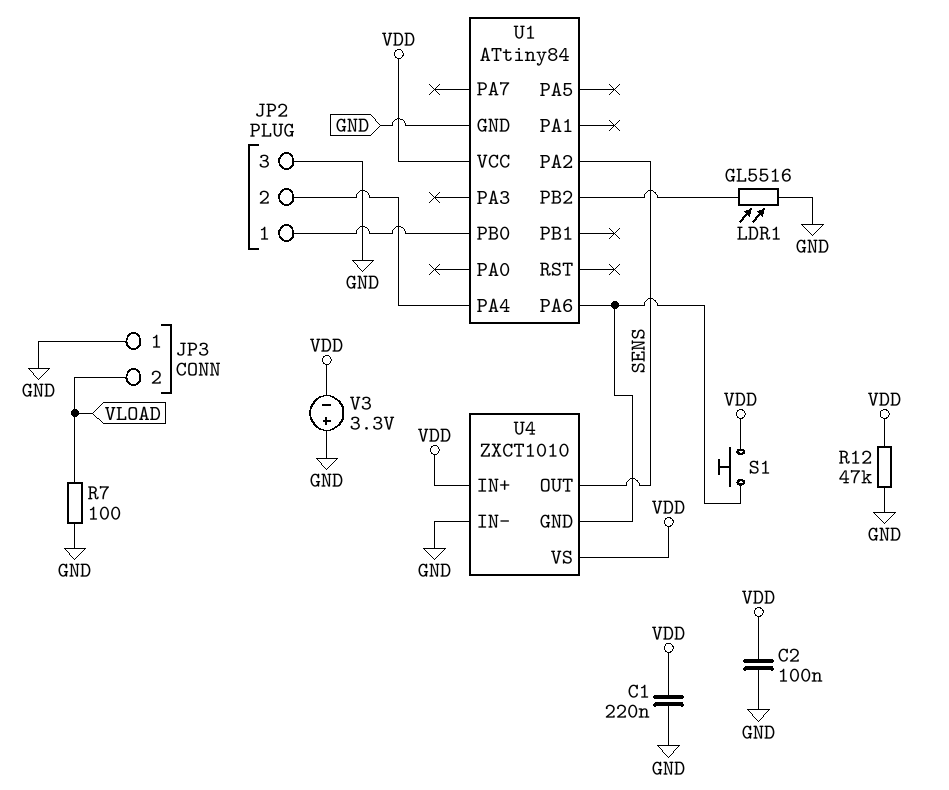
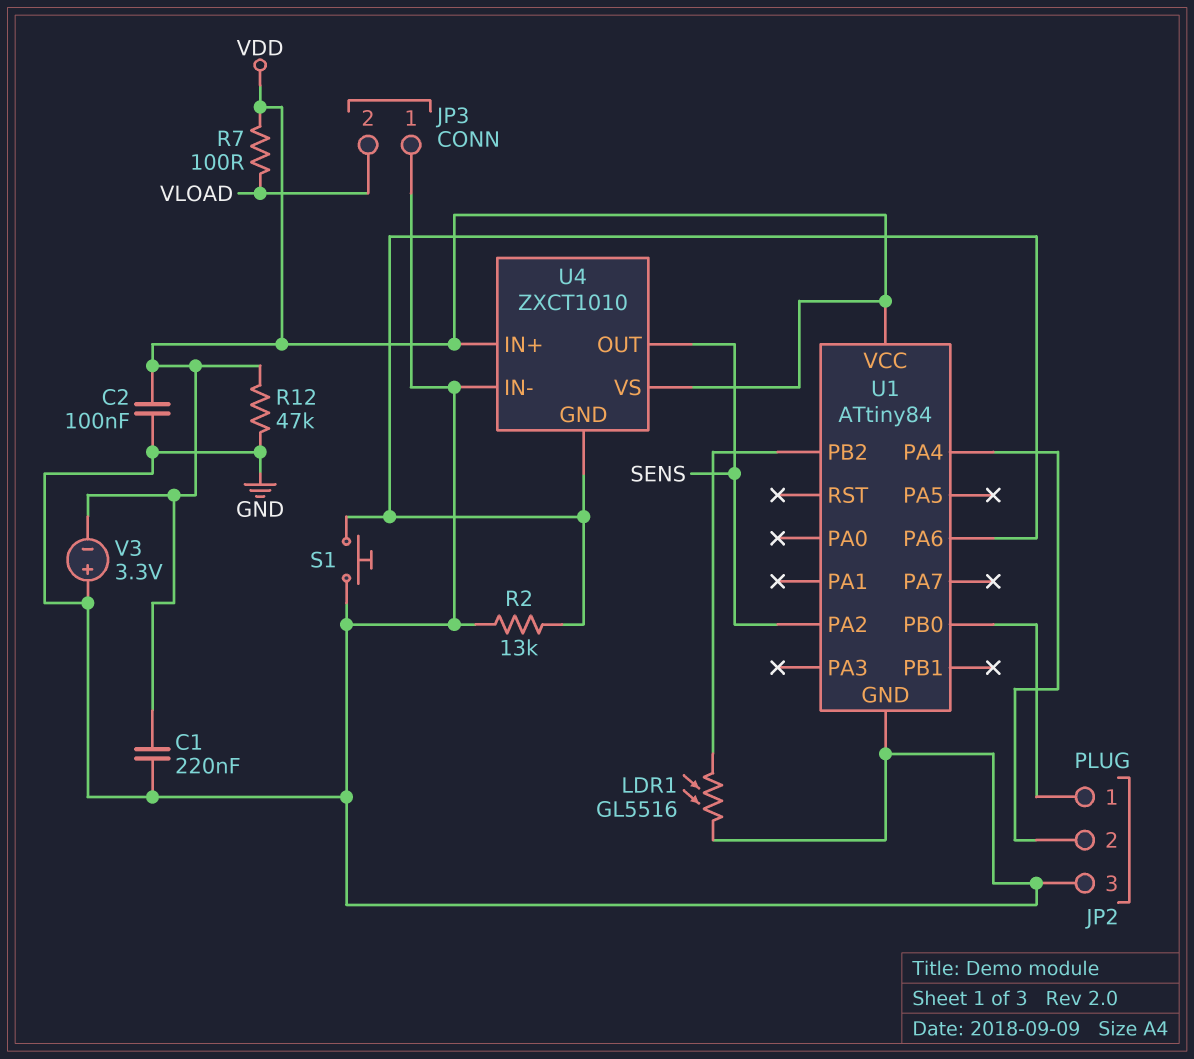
R2: none -> 13k (GND, U1/PA6)
R7: 100 (GND, VLOAD) -> 100 (VDD, VLOAD)
S1: button (U1/PA6, VDD) -> button (GND, U1/PA6)

